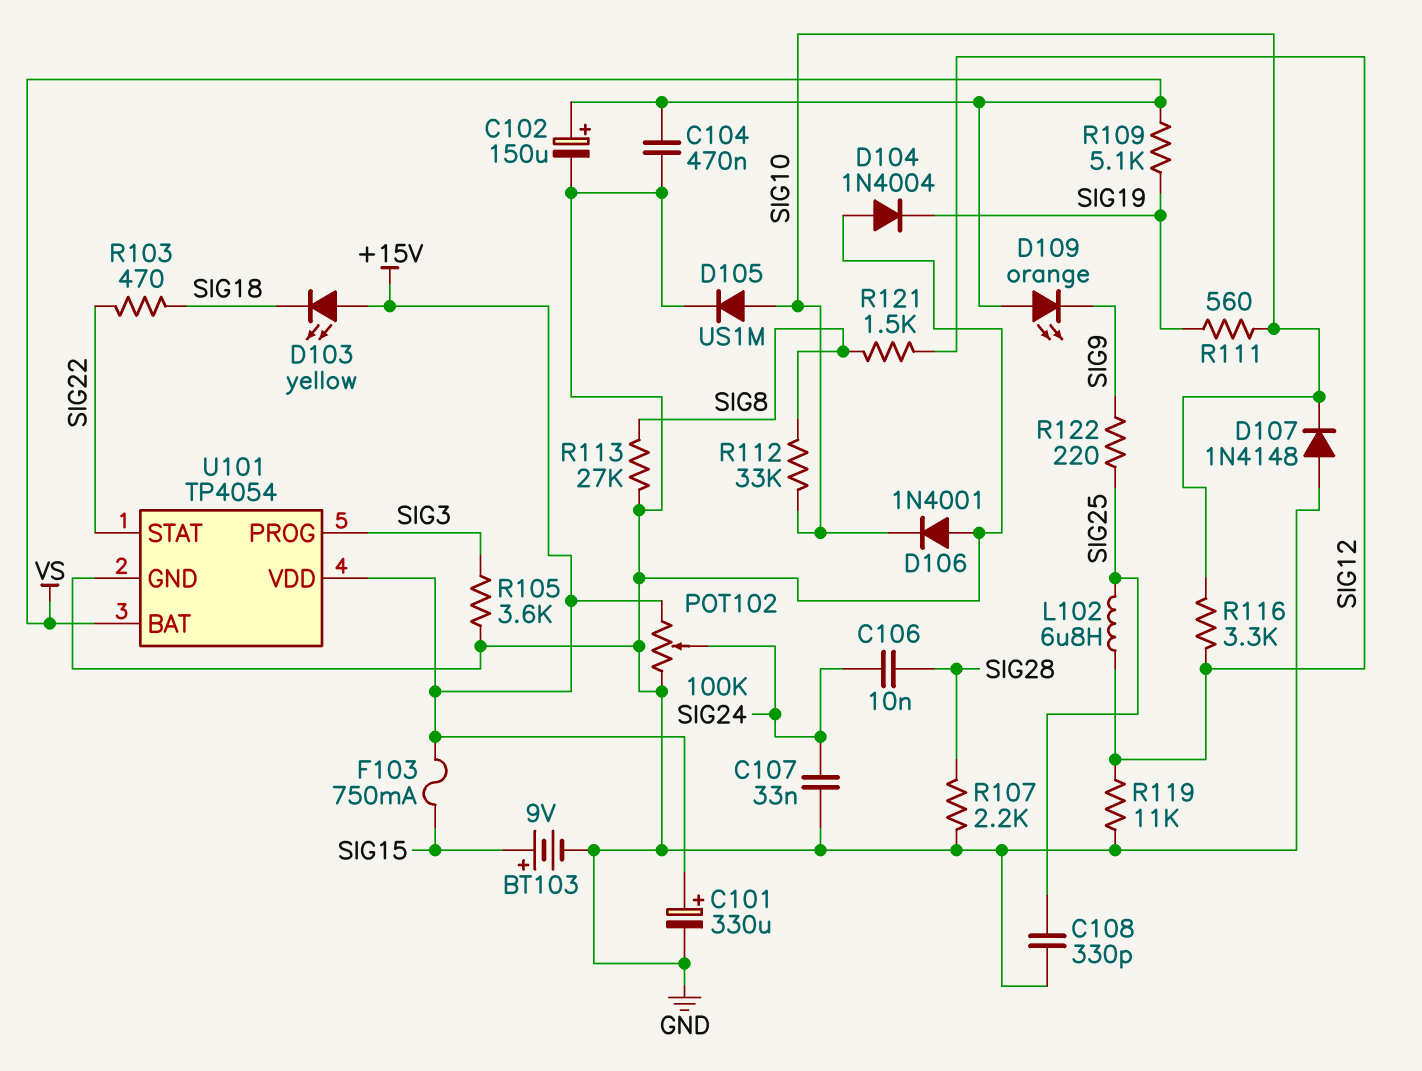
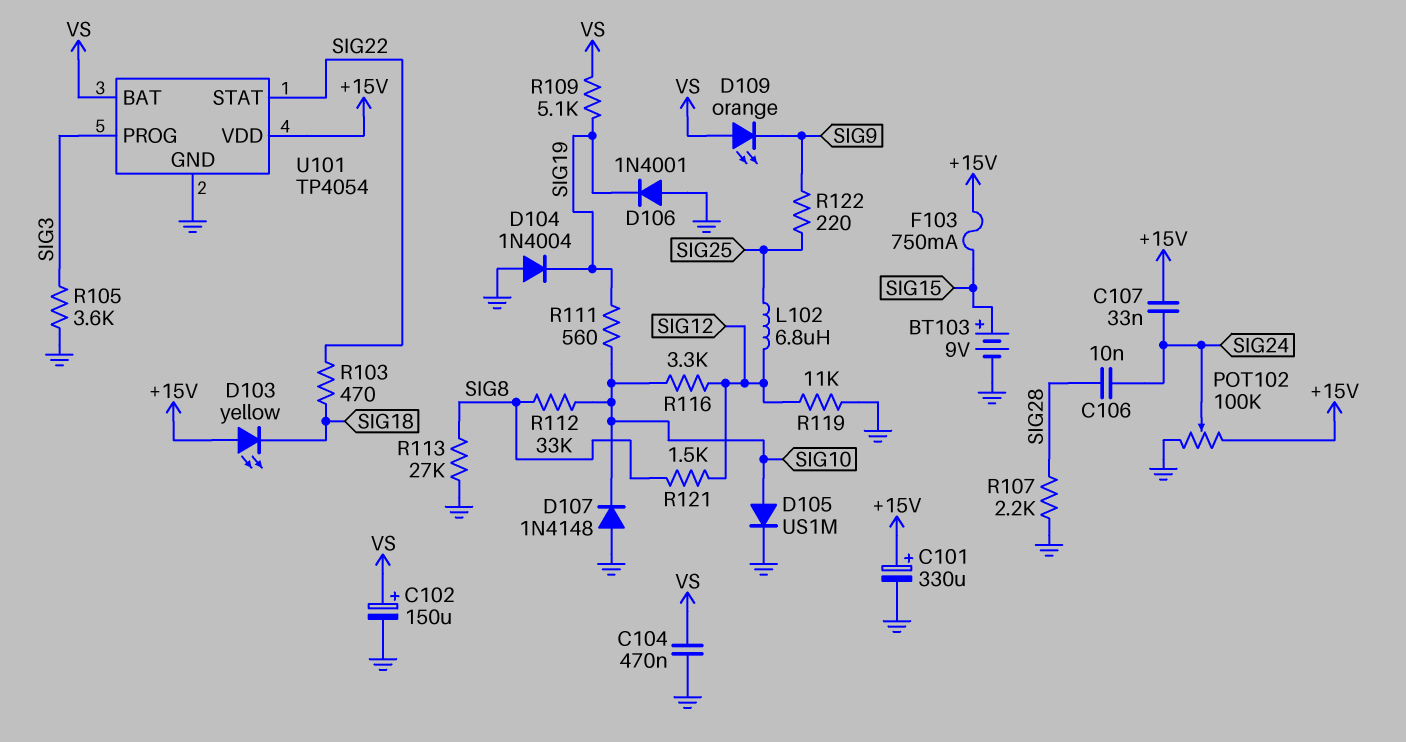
C107: 33nF (GND, SIG24) -> 33nF (+15V, SIG24)
C108: 330pF (GND, SIG25) -> none
D106: diode 1N4001 (A GND, K SIG10) -> diode 1N4001 (A GND, K SIG19)

